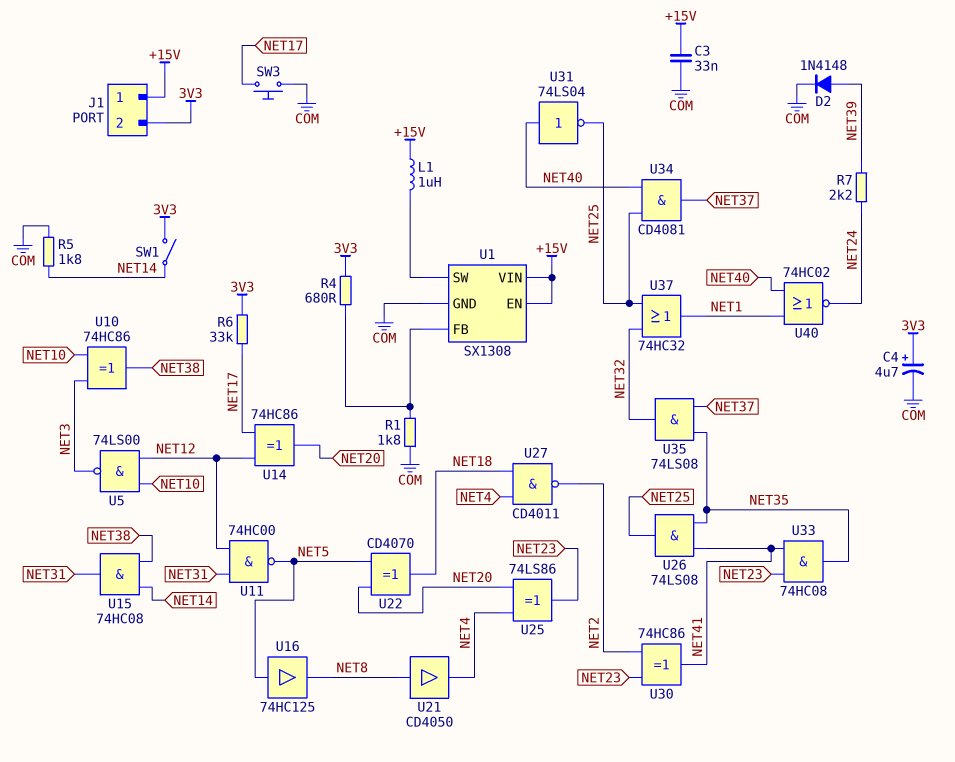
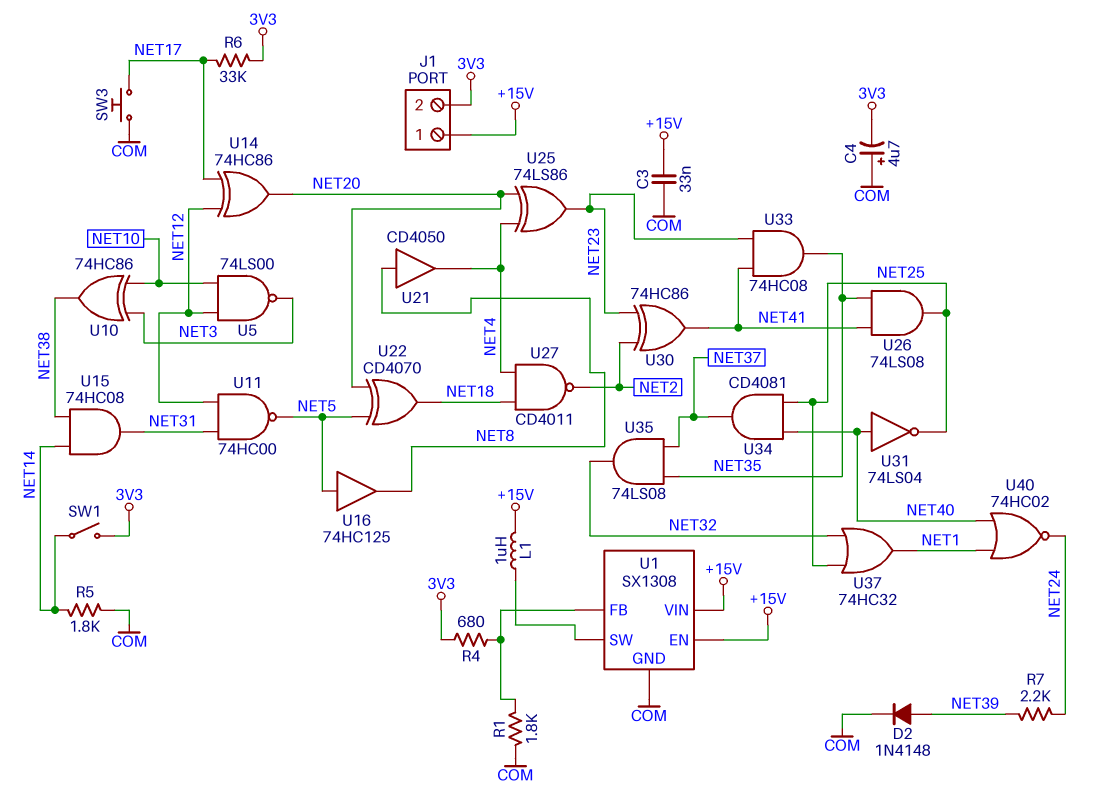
C4: 4.7uF (plus 3V3, minus COM) -> 4.7uF (plus COM, minus 3V3)

